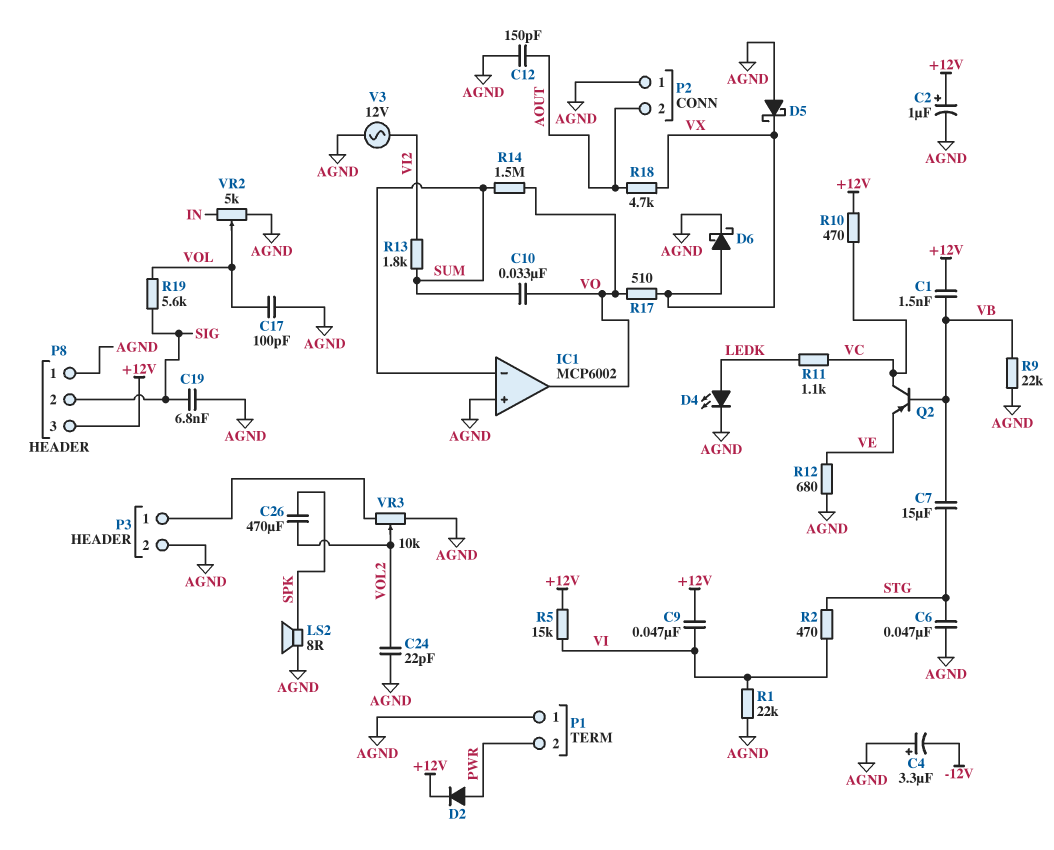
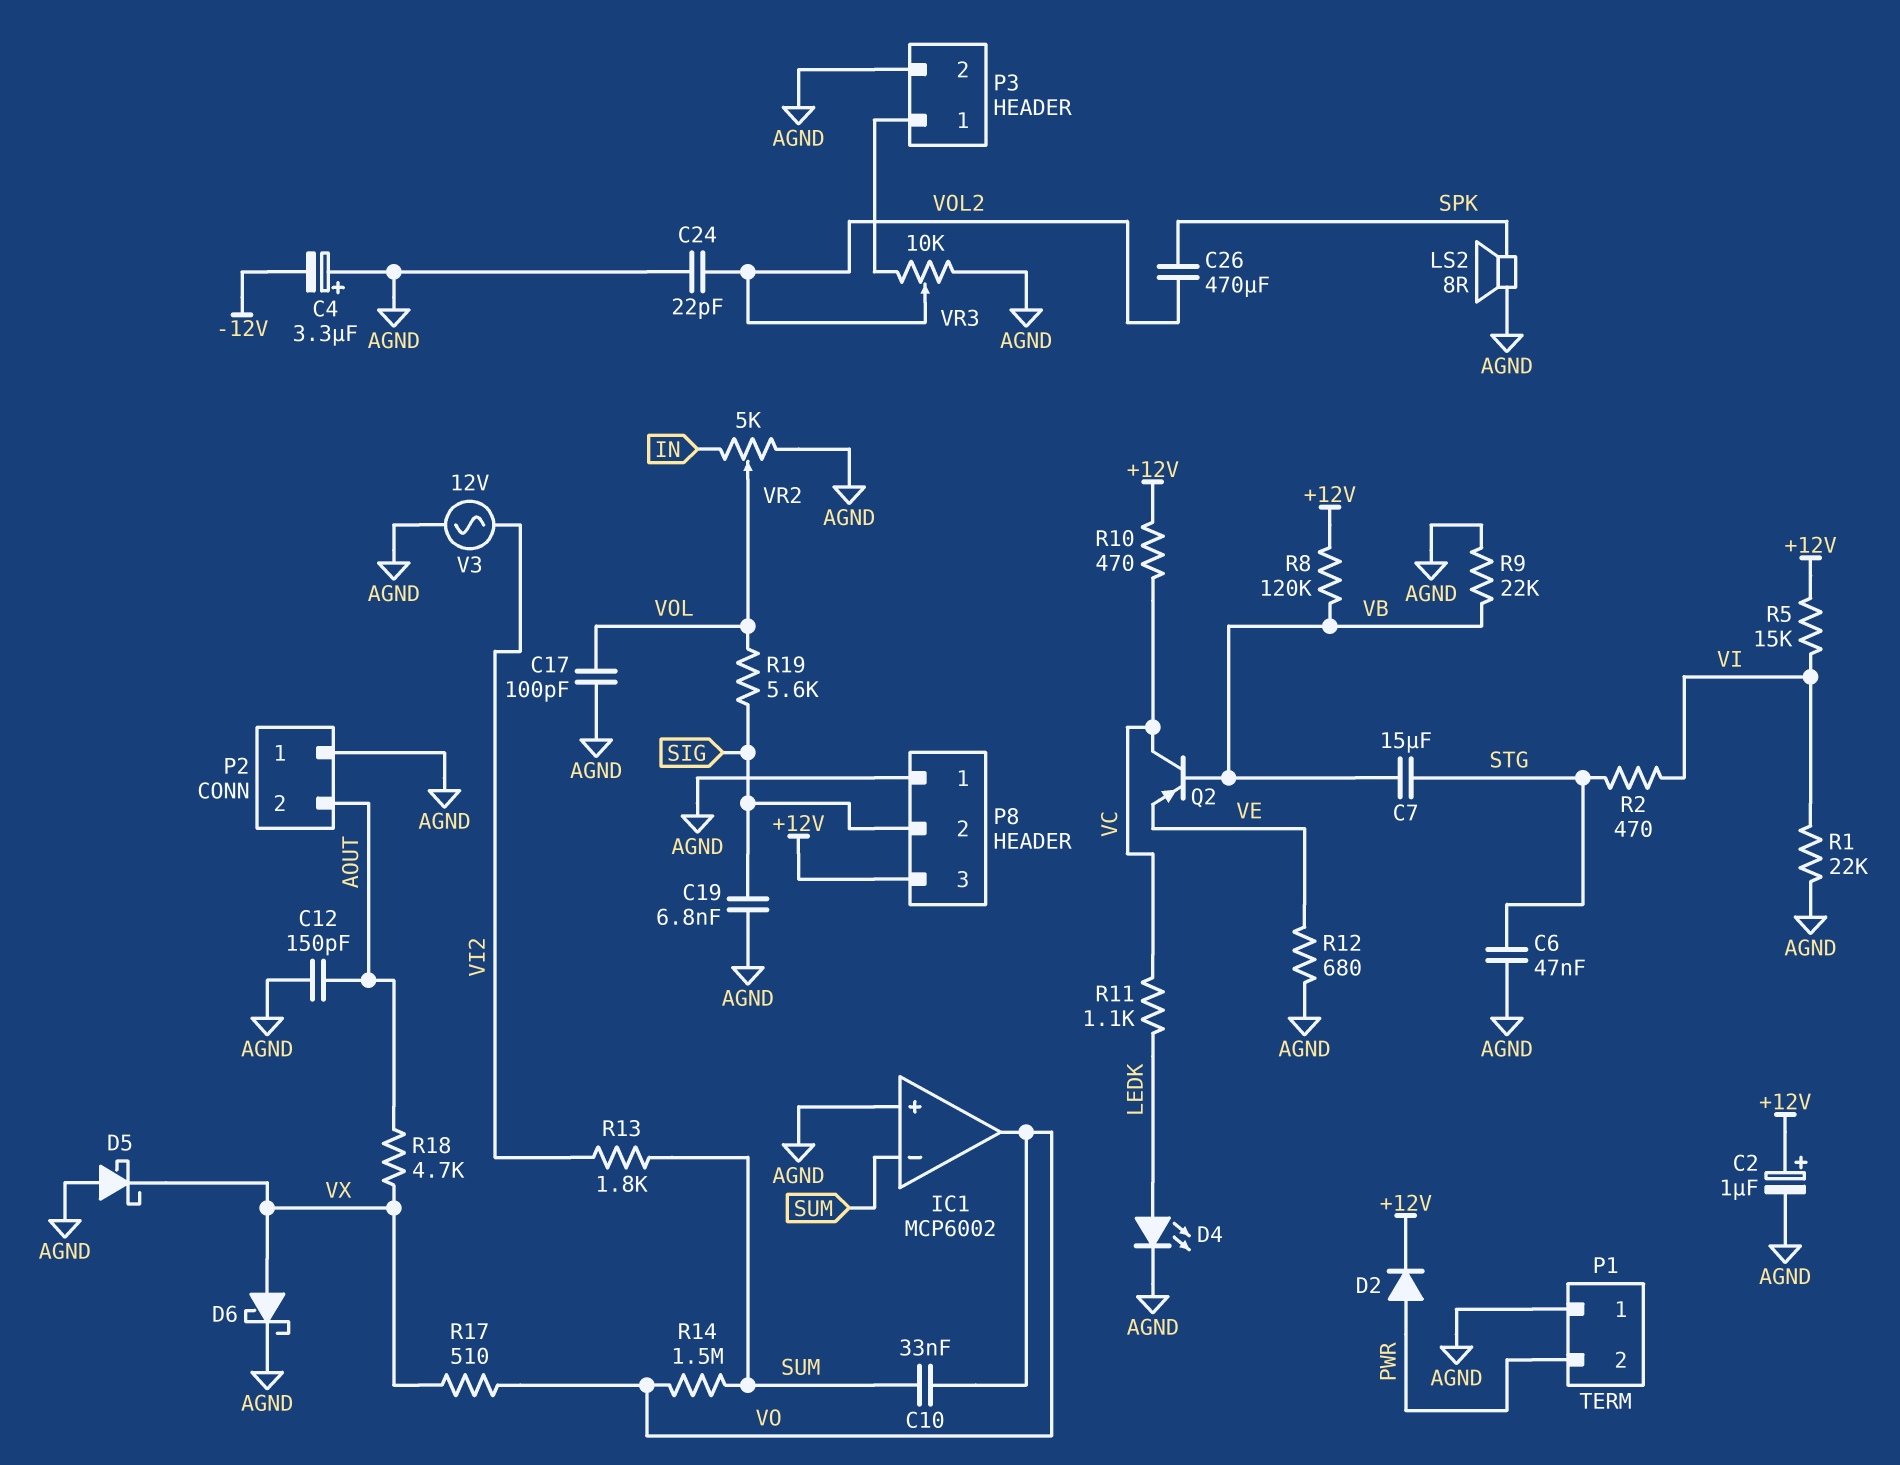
C1: 1.5nF (+12V, VB) -> none
C9: 47nF (+12V, VI) -> none
R8: none -> 120k (+12V, VB)

